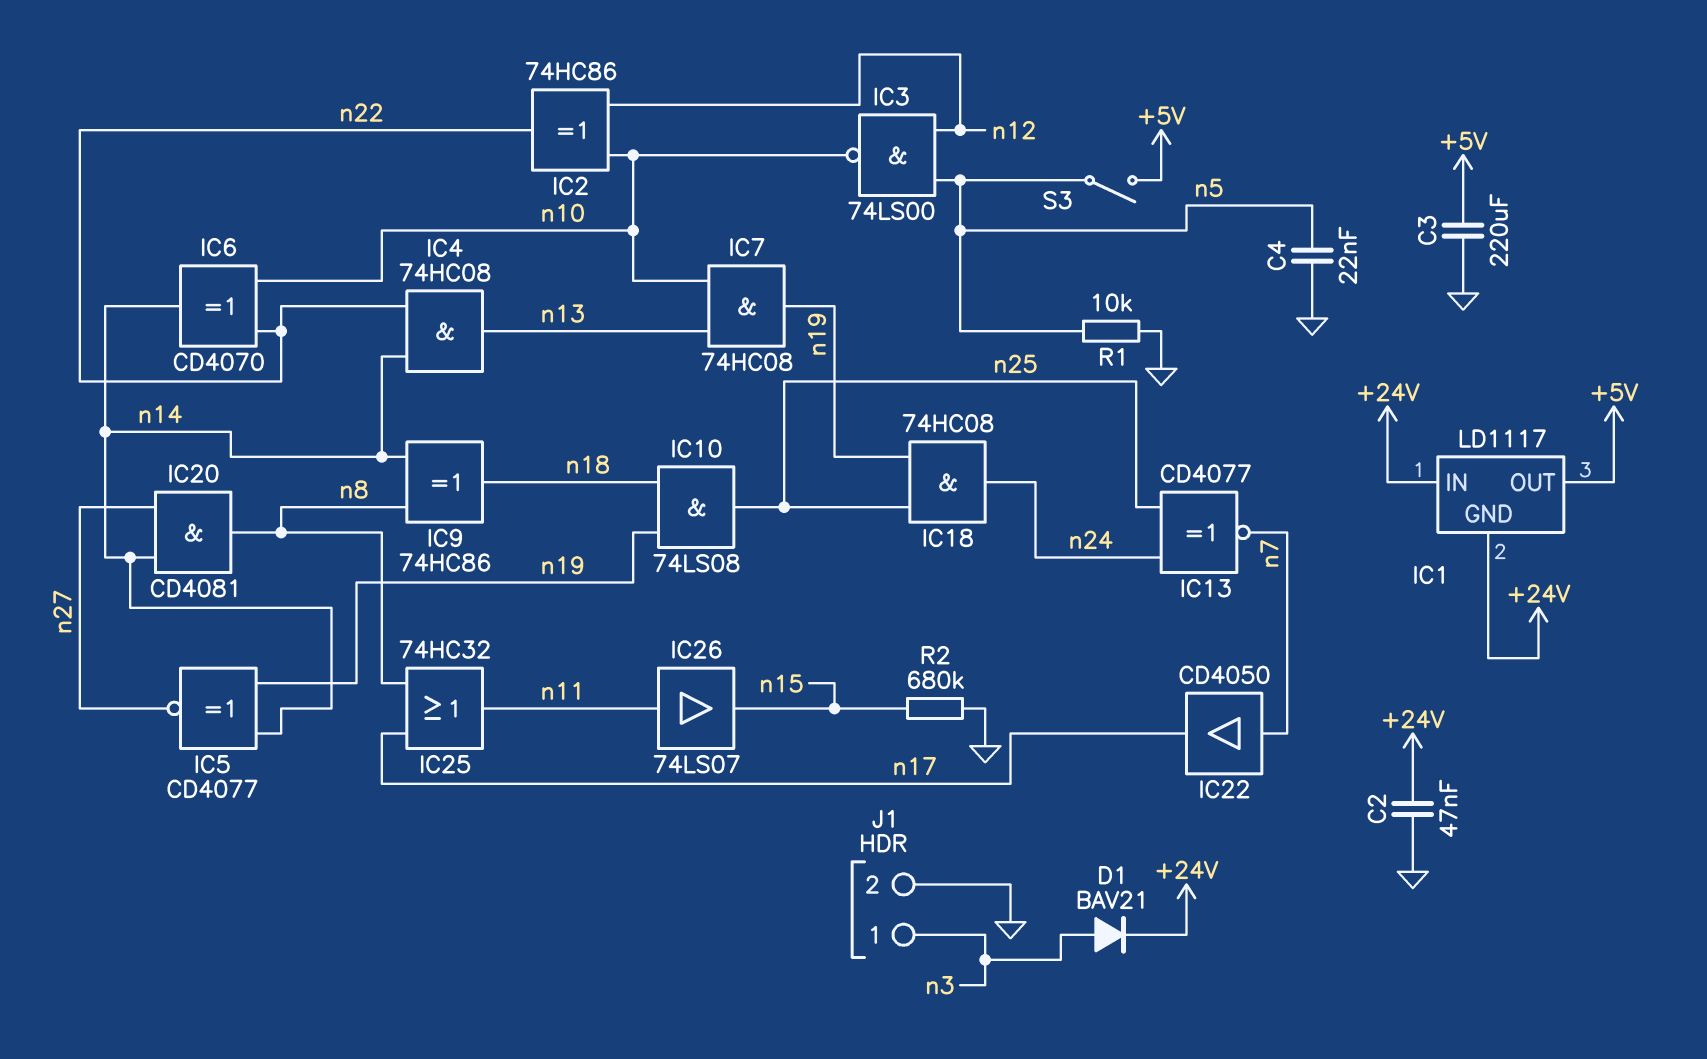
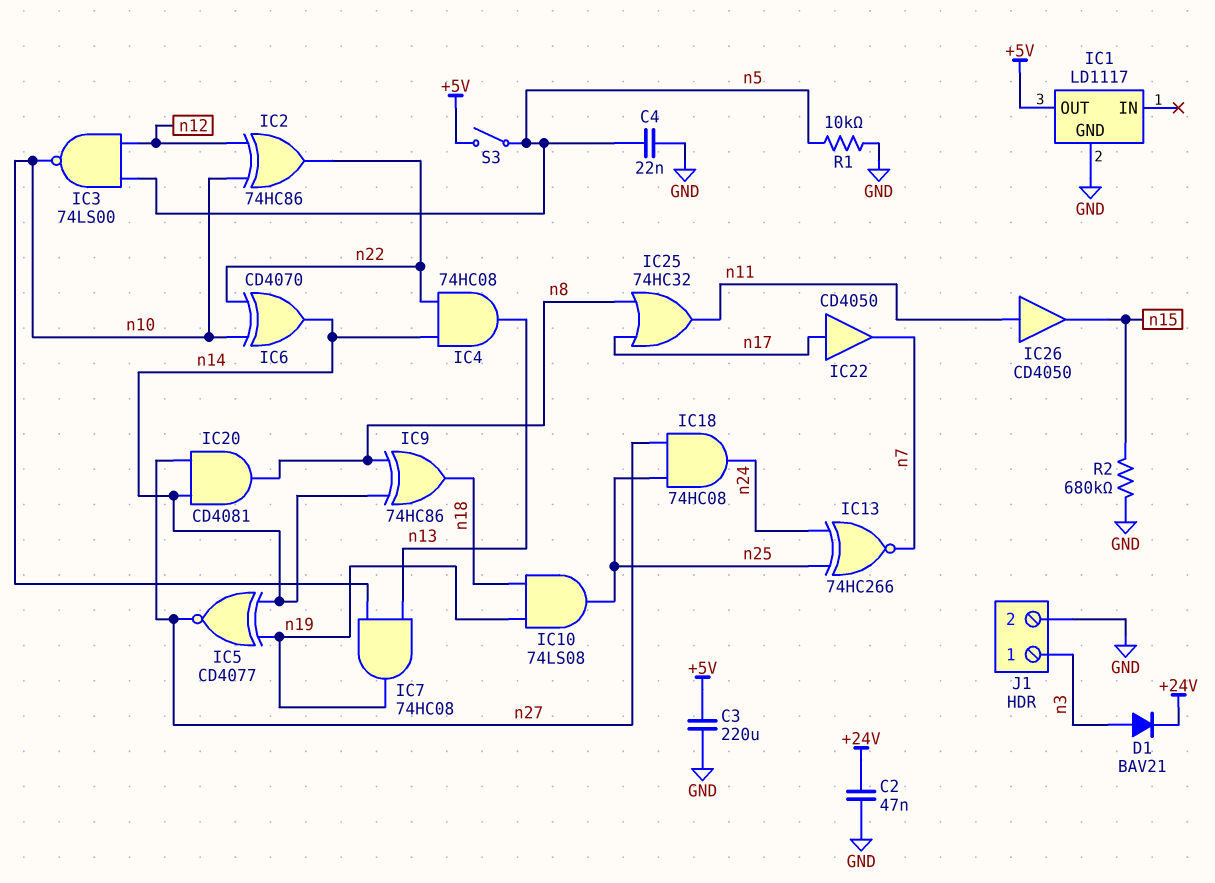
IC1 pin GND: +24V -> GND
IC1 pin IN: +24V -> none
IC13: XNOR CD4077 (in n24, in n25, out n7) -> XNOR 74HC266 (in n24, in n25, out n7)
IC18: AND 74HC08 (in n19, in n25, out n24) -> AND 74HC08 (in n25, in n27, out n24)
IC22: buffer CD4050 (in n7, out n17) -> buffer CD4050 (in n17, out n7)
IC26: buffer 74LS07 (in n11, out n15) -> buffer CD4050 (in n11, out n15)

